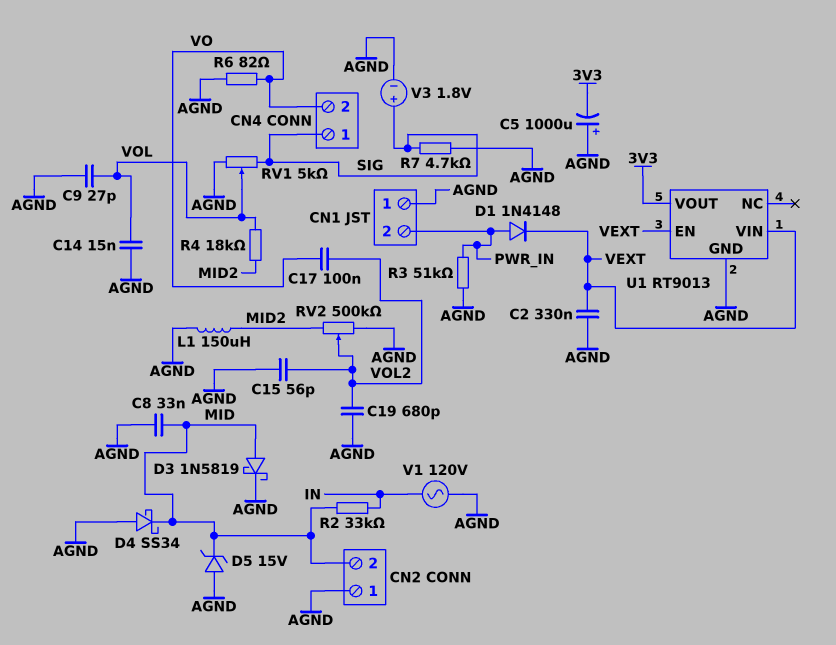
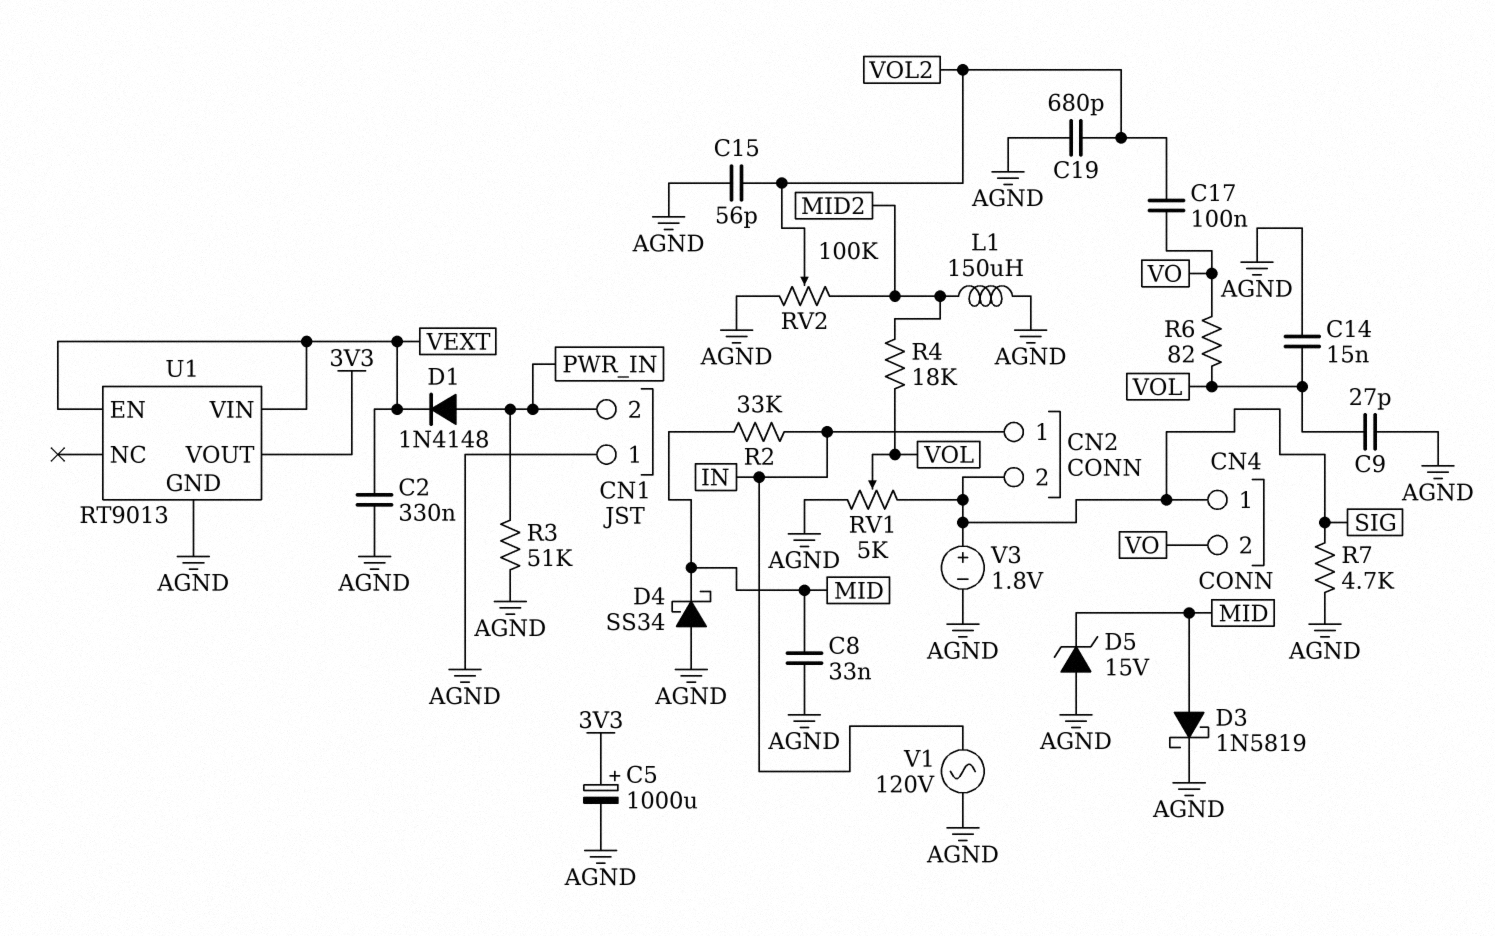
C5: 1000uF (plus AGND, minus 3V3) -> 1000uF (plus 3V3, minus AGND)
CN2 pin 1: AGND -> IN
CN2 pin 2: MID -> SIG
R6: 82 (AGND, VO) -> 82 (VO, VOL)
RV2: 500k (AGND, MID2, wiper VOL2) -> 100k (AGND, MID2, wiper VOL2)

